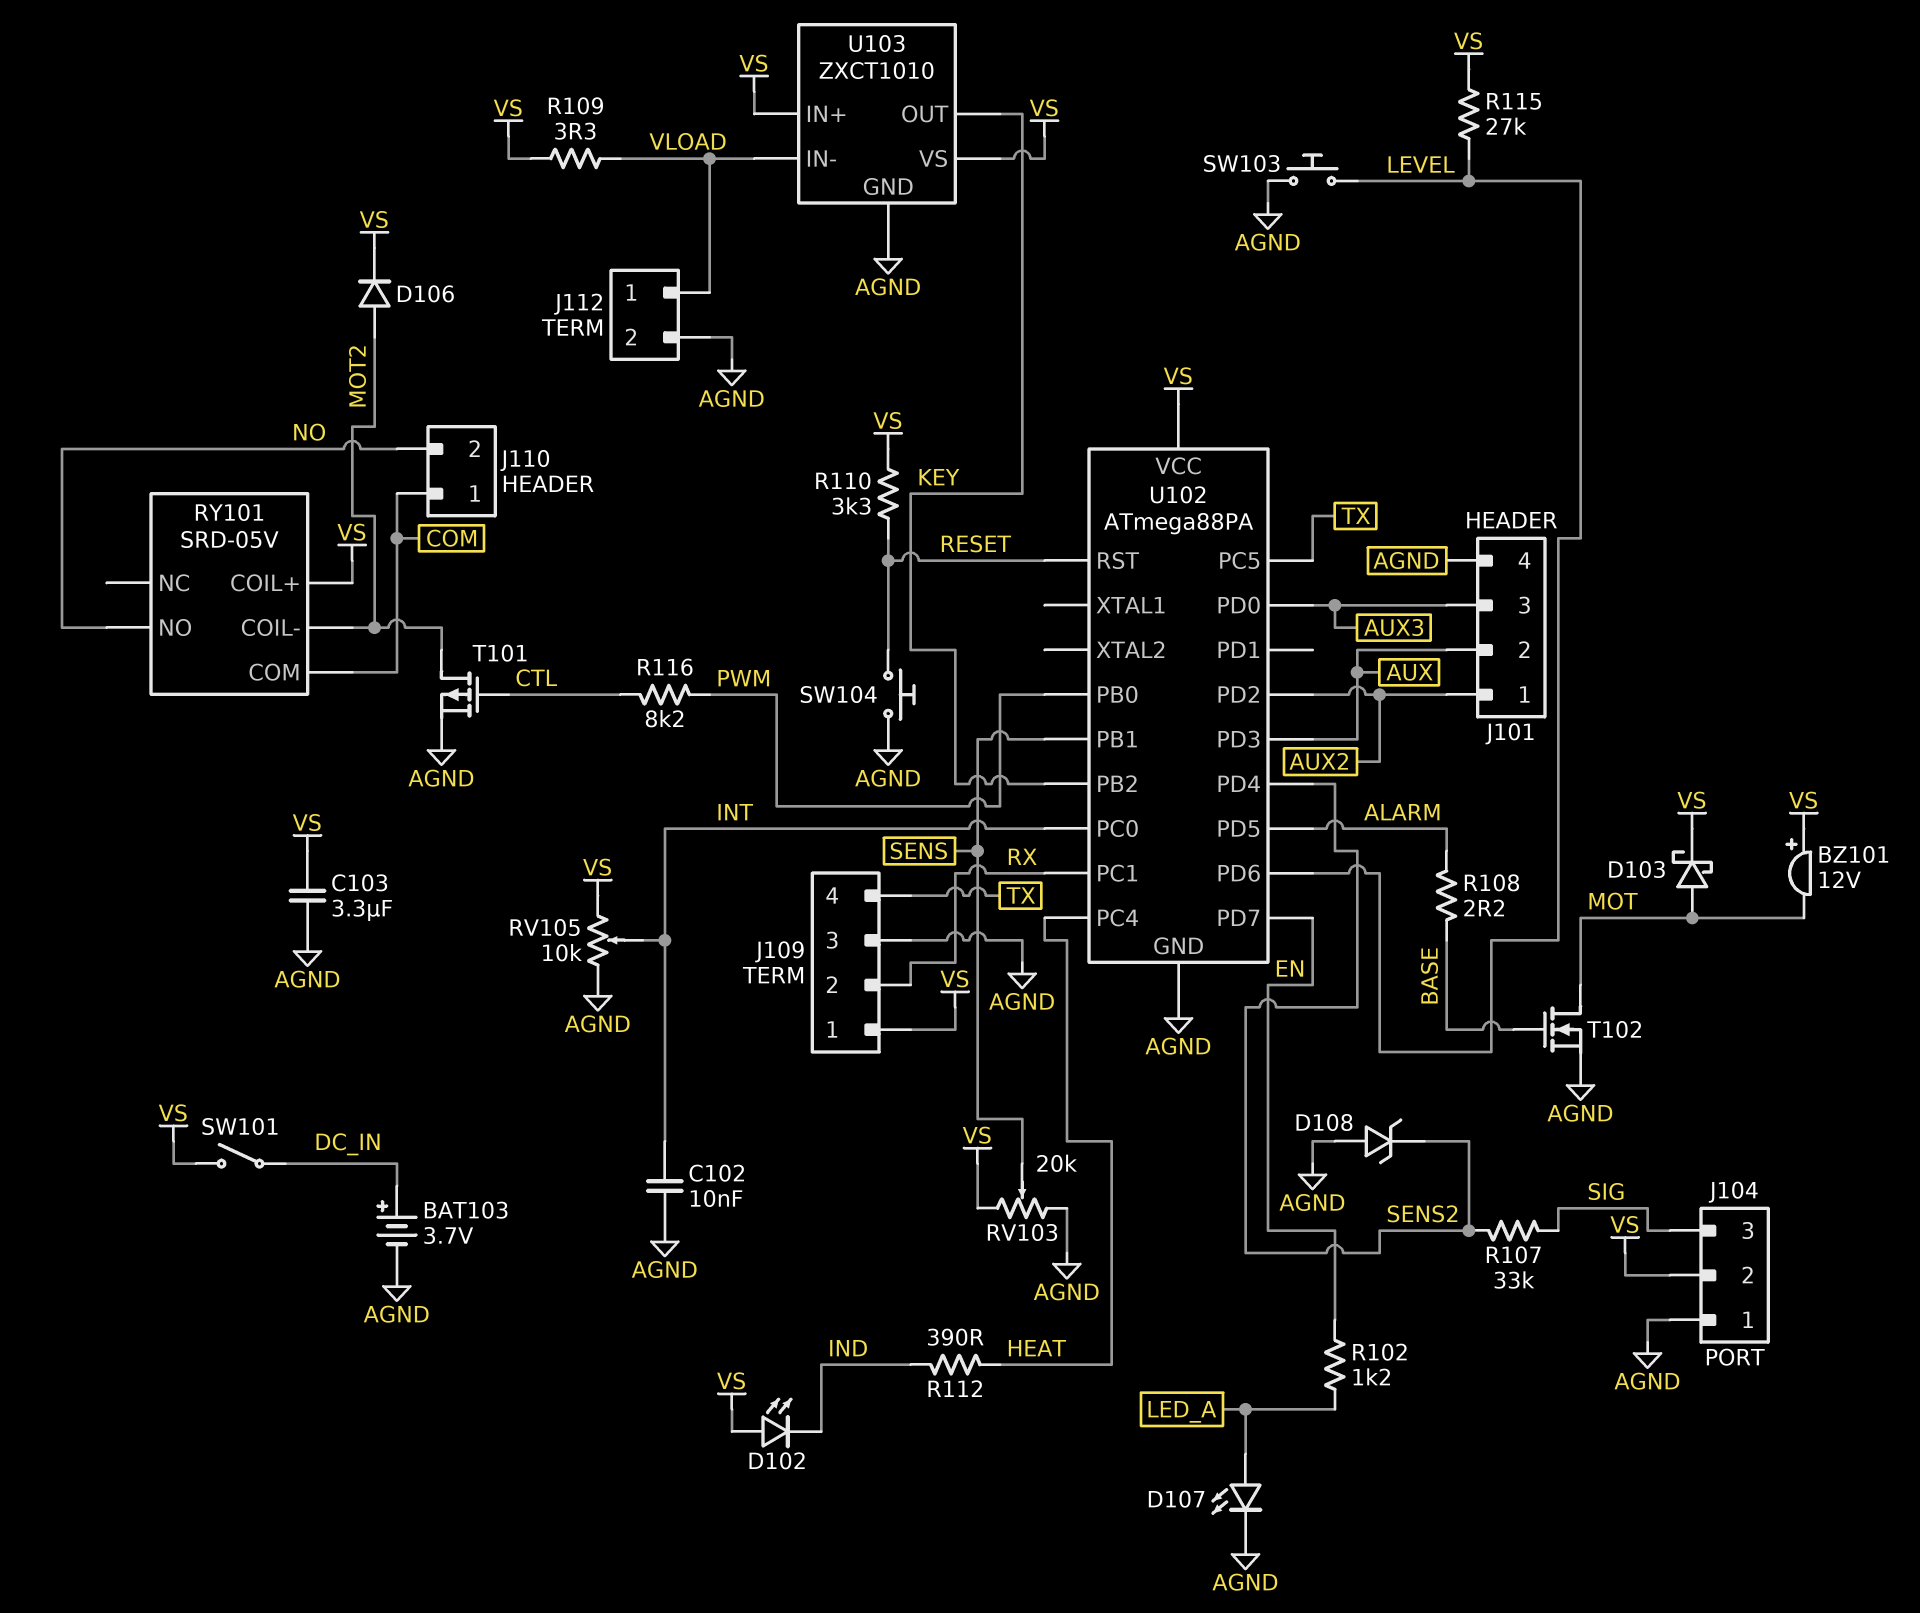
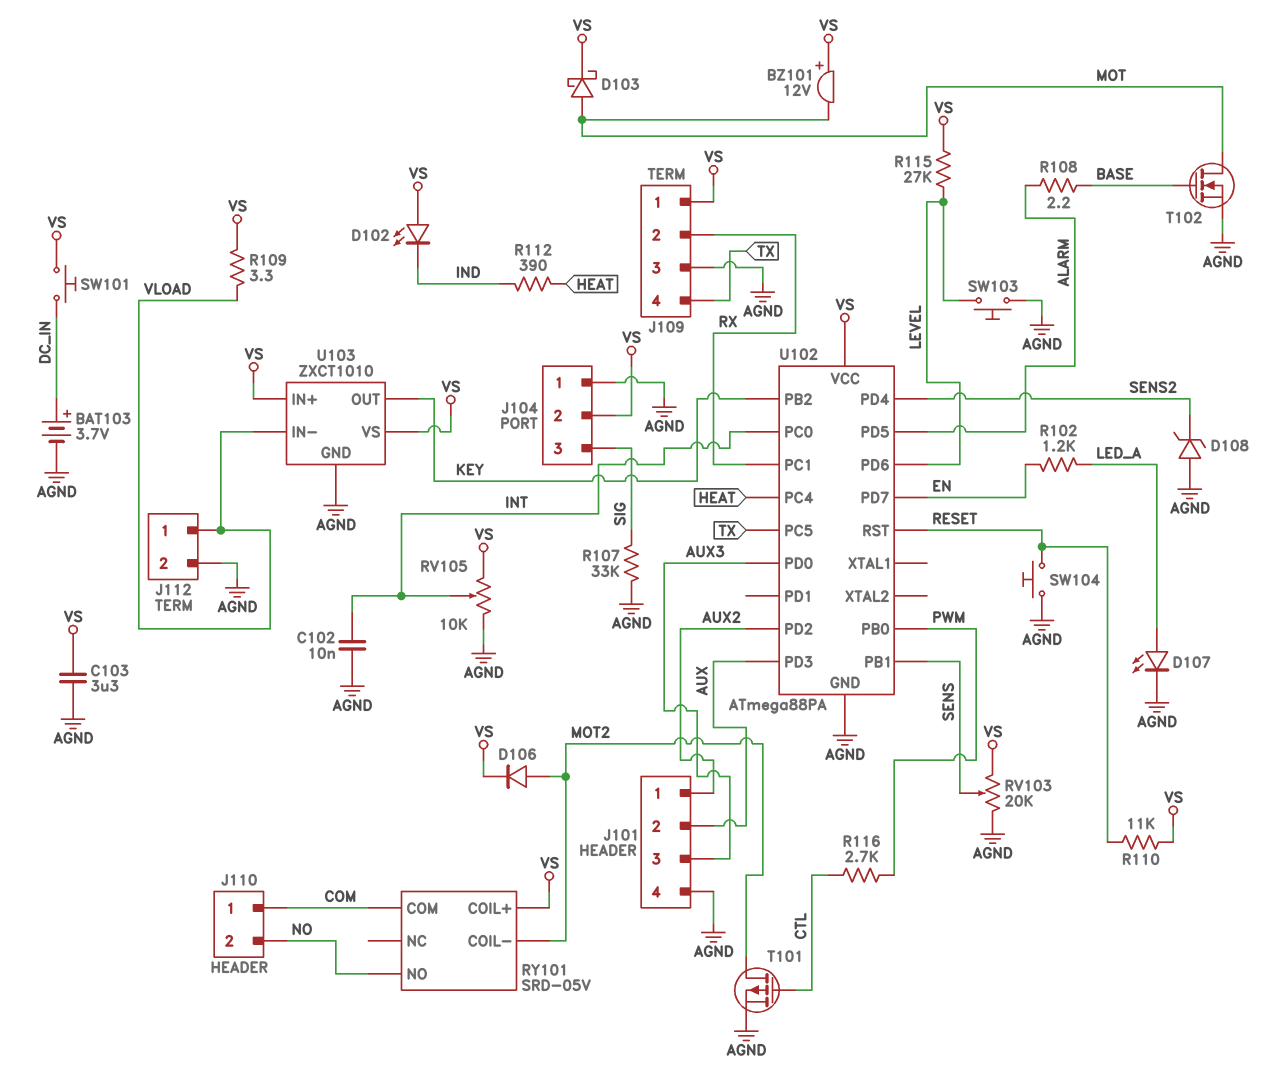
R107: 33k (SENS2, SIG) -> 33k (AGND, SIG)
R110: 3.3k (RESET, VS) -> 11k (RESET, VS)
R116: 8.2k (CTL, PWM) -> 2.7k (CTL, PWM)
SW101: switch (DC_IN, VS) -> button (DC_IN, VS)

